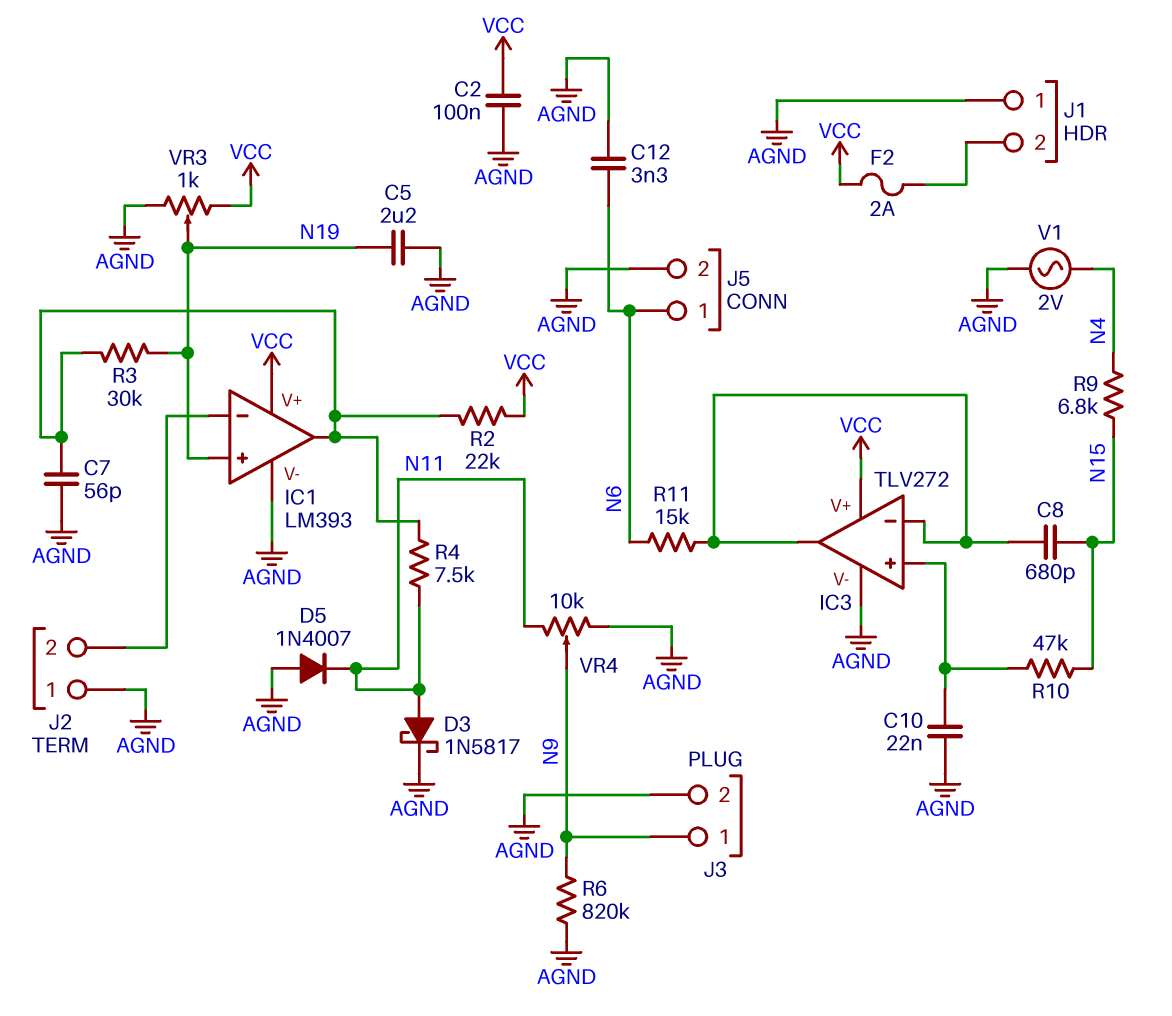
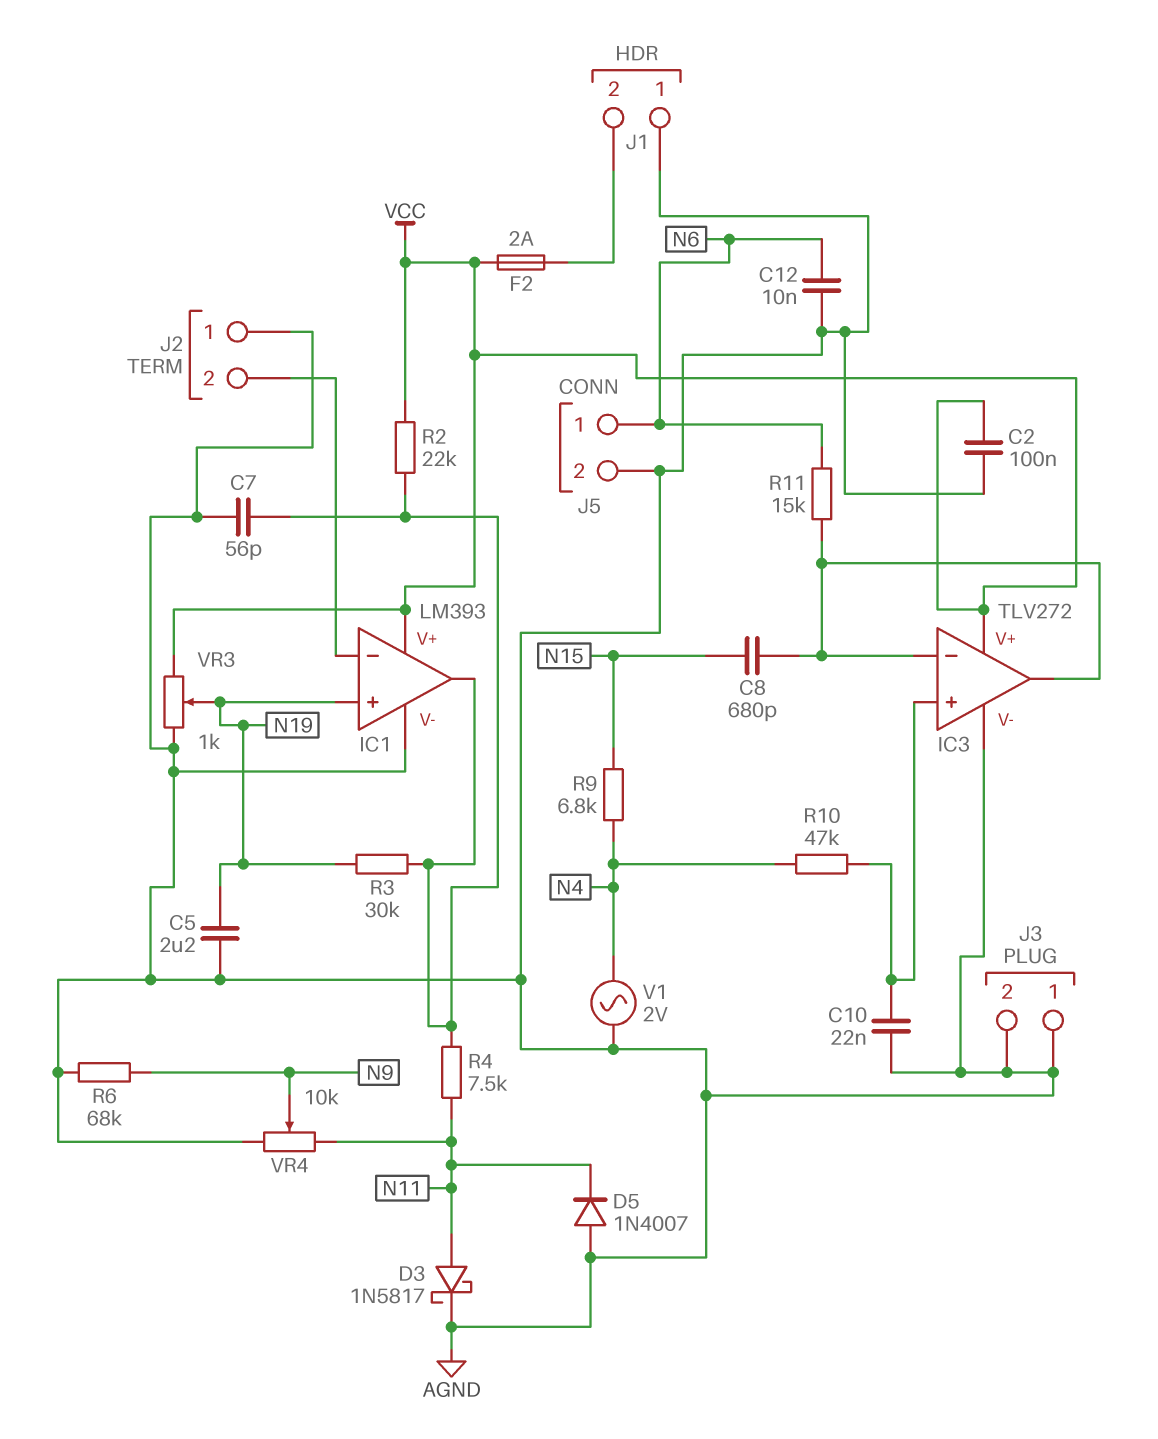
C12: 3.3nF (AGND, N6) -> 10nF (AGND, N6)
J3 pin 1: N9 -> AGND
R6: 820k (AGND, N9) -> 68k (AGND, N9)
R10: 47k (IC3/in+, N15) -> 47k (IC3/in+, N4)

